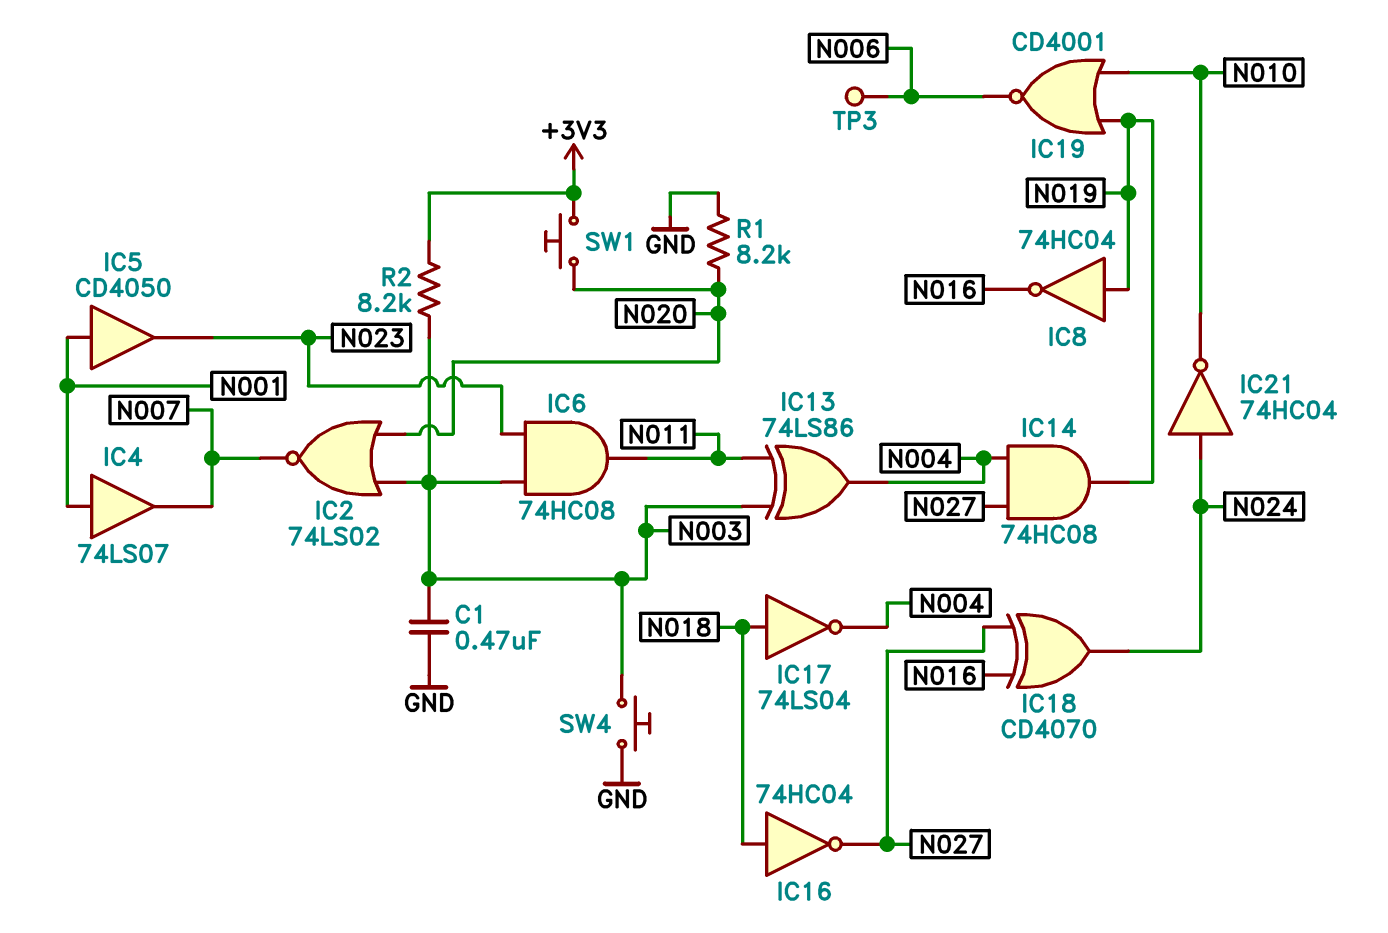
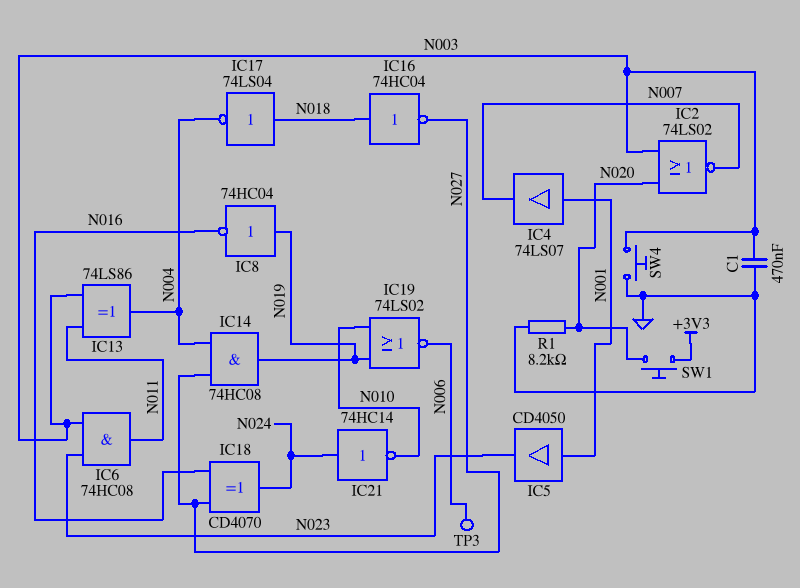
IC19: NOR CD4001 (in N010, in N019, out N006) -> NOR 74LS02 (in N010, in N019, out N006)
IC21: NOT 74HC04 (in N024, out N010) -> NOT 74HC14 (in N024, out N010)
R2: 8.2k (+3V3, N003) -> none

